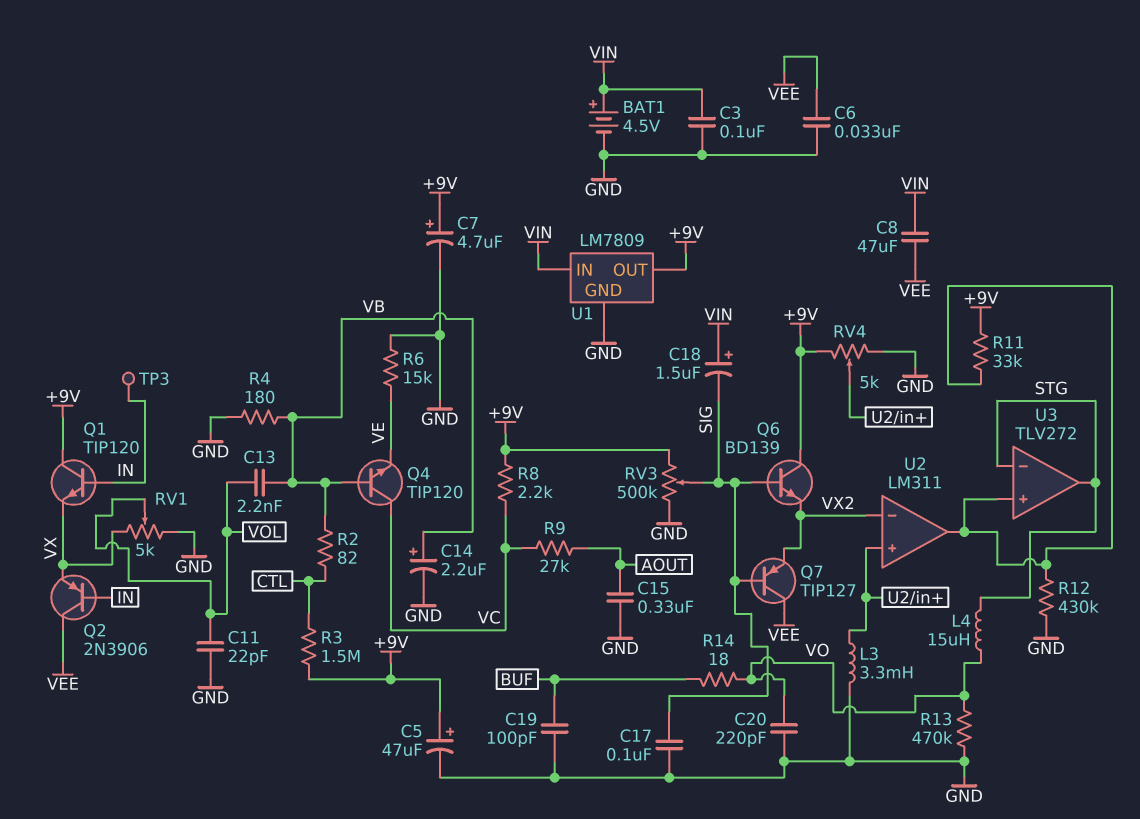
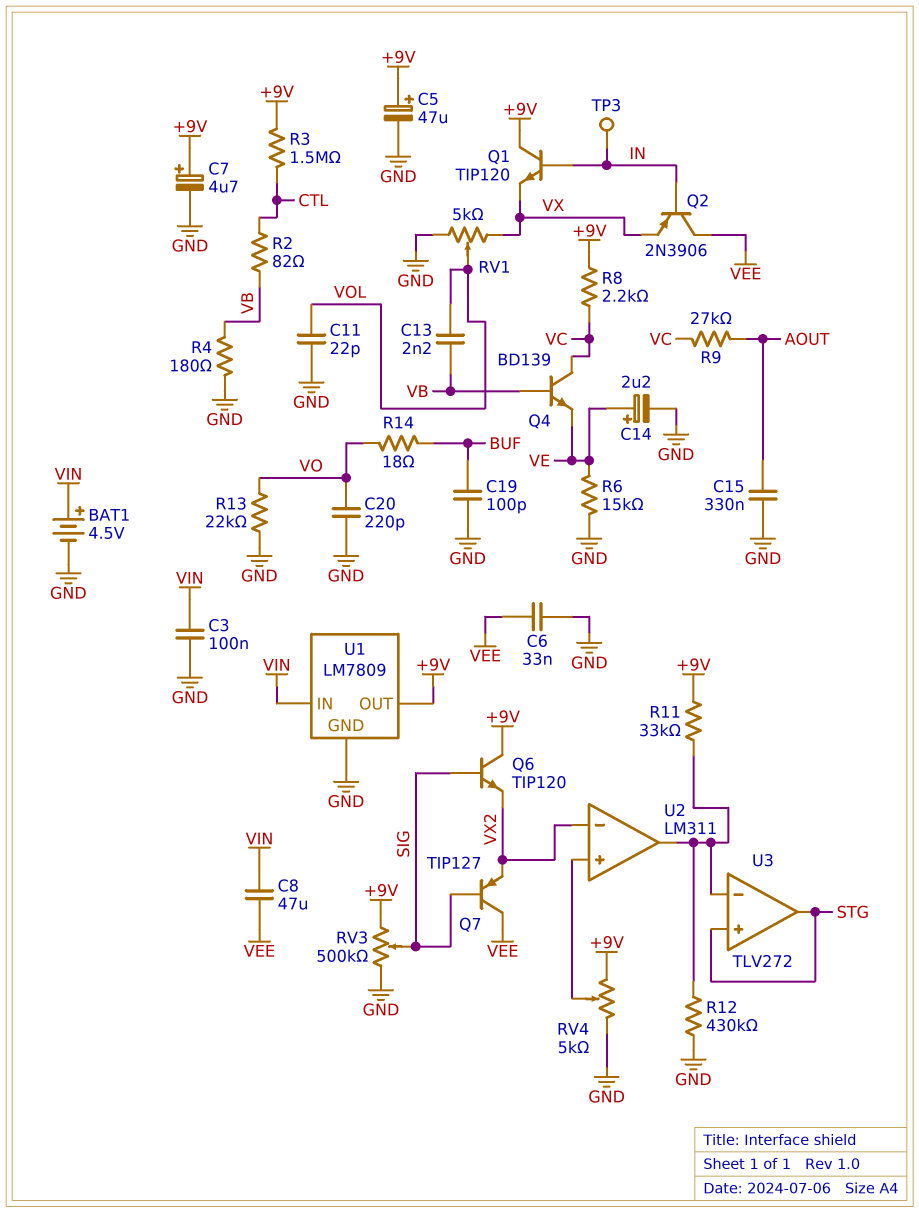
C14: 2.2uF (plus VB, minus GND) -> 2.2uF (plus VE, minus GND)
C17: 100nF (GND, SIG) -> none
C18: 1.5uF (plus VIN, minus SIG) -> none
L3: 3.3mH (GND, U2/in+) -> none
L4: 15uH (STG, VO) -> none
Q4: NPN TIP120 (B VB, C VC, E VE) -> NPN BD139 (B VB, C VC, E VE)
Q6: NPN BD139 (B SIG, C +9V, E VX2) -> NPN TIP120 (B SIG, C +9V, E VX2)
R13: 470k (GND, VO) -> 22k (GND, VO)
U3 pin in+: U2/out -> STG
U3 pin in-: STG -> U2/out

